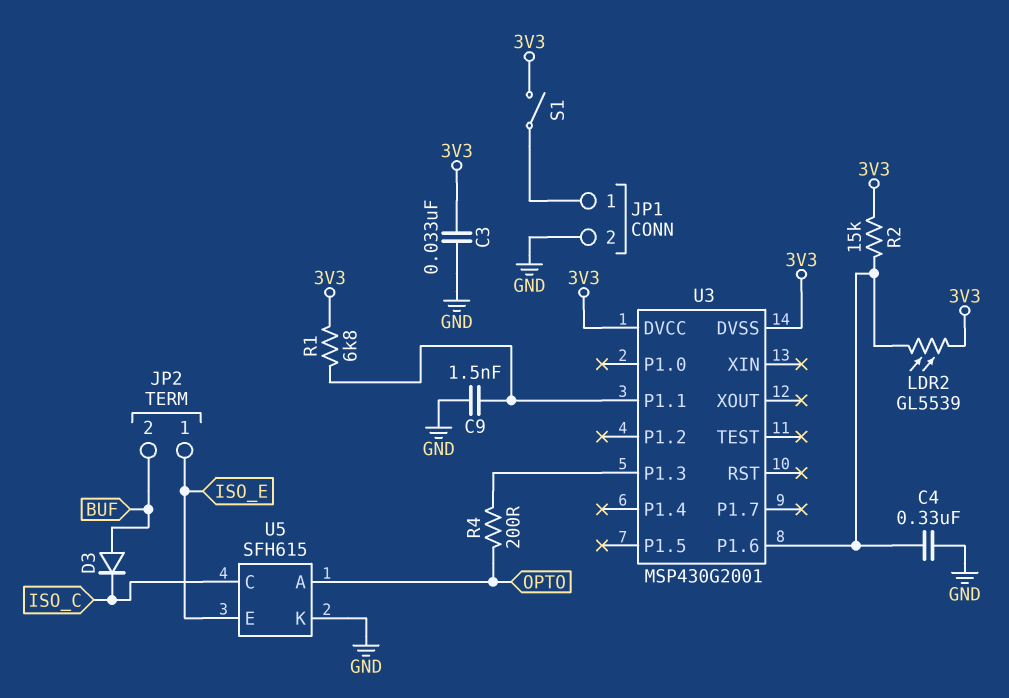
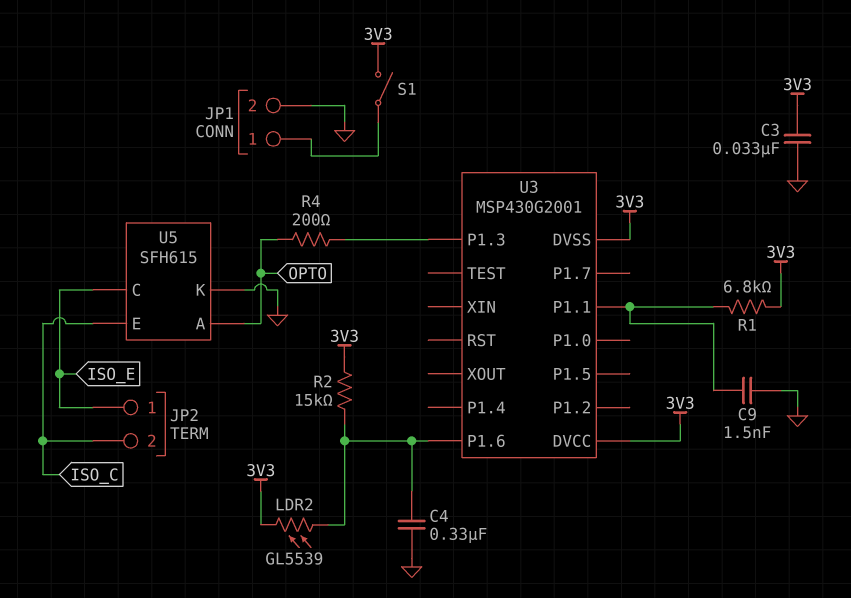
D3: diode (A BUF, K ISO_C) -> none
JP2 pin 2: BUF -> ISO_C
U5 pin C: ISO_C -> ISO_E
U5 pin E: ISO_E -> ISO_C

